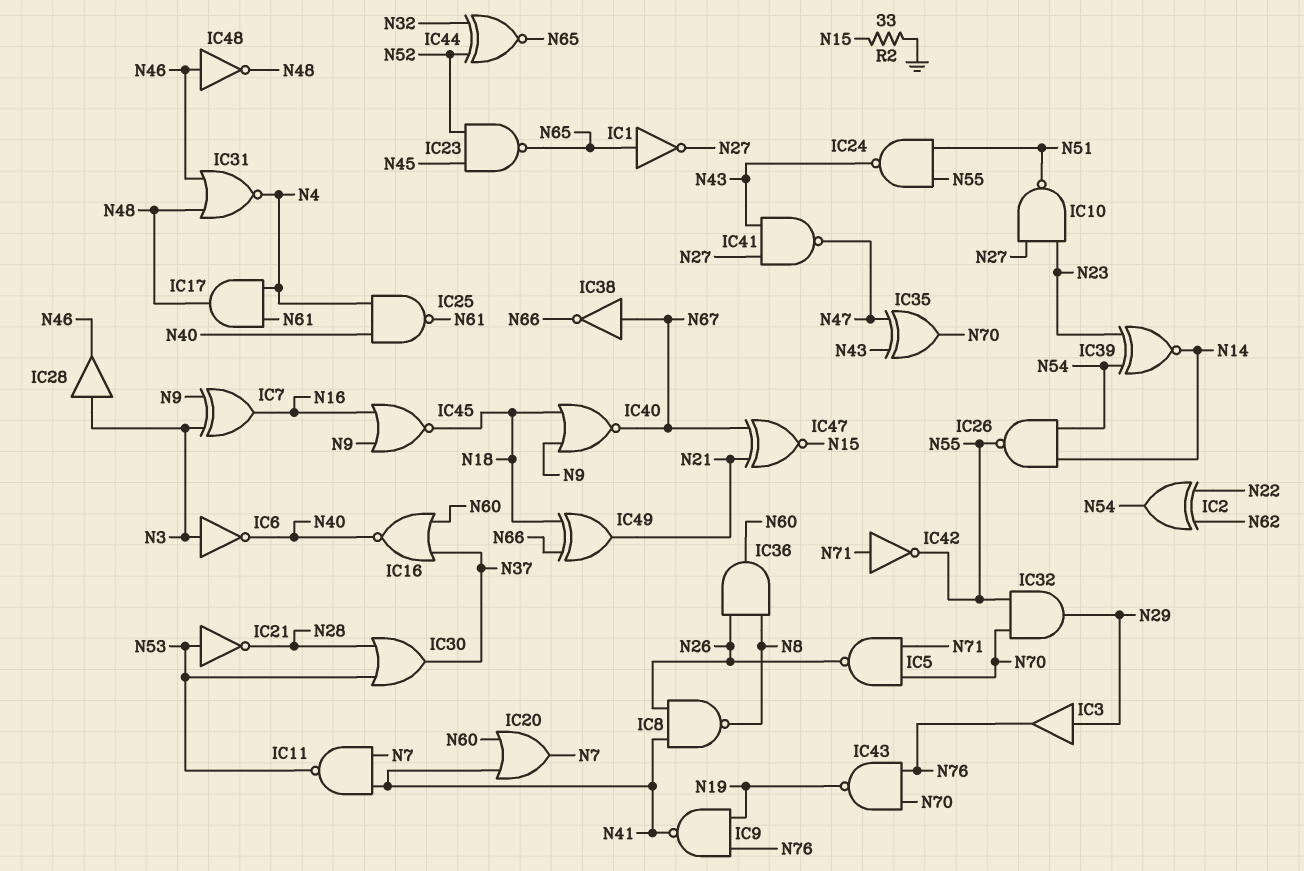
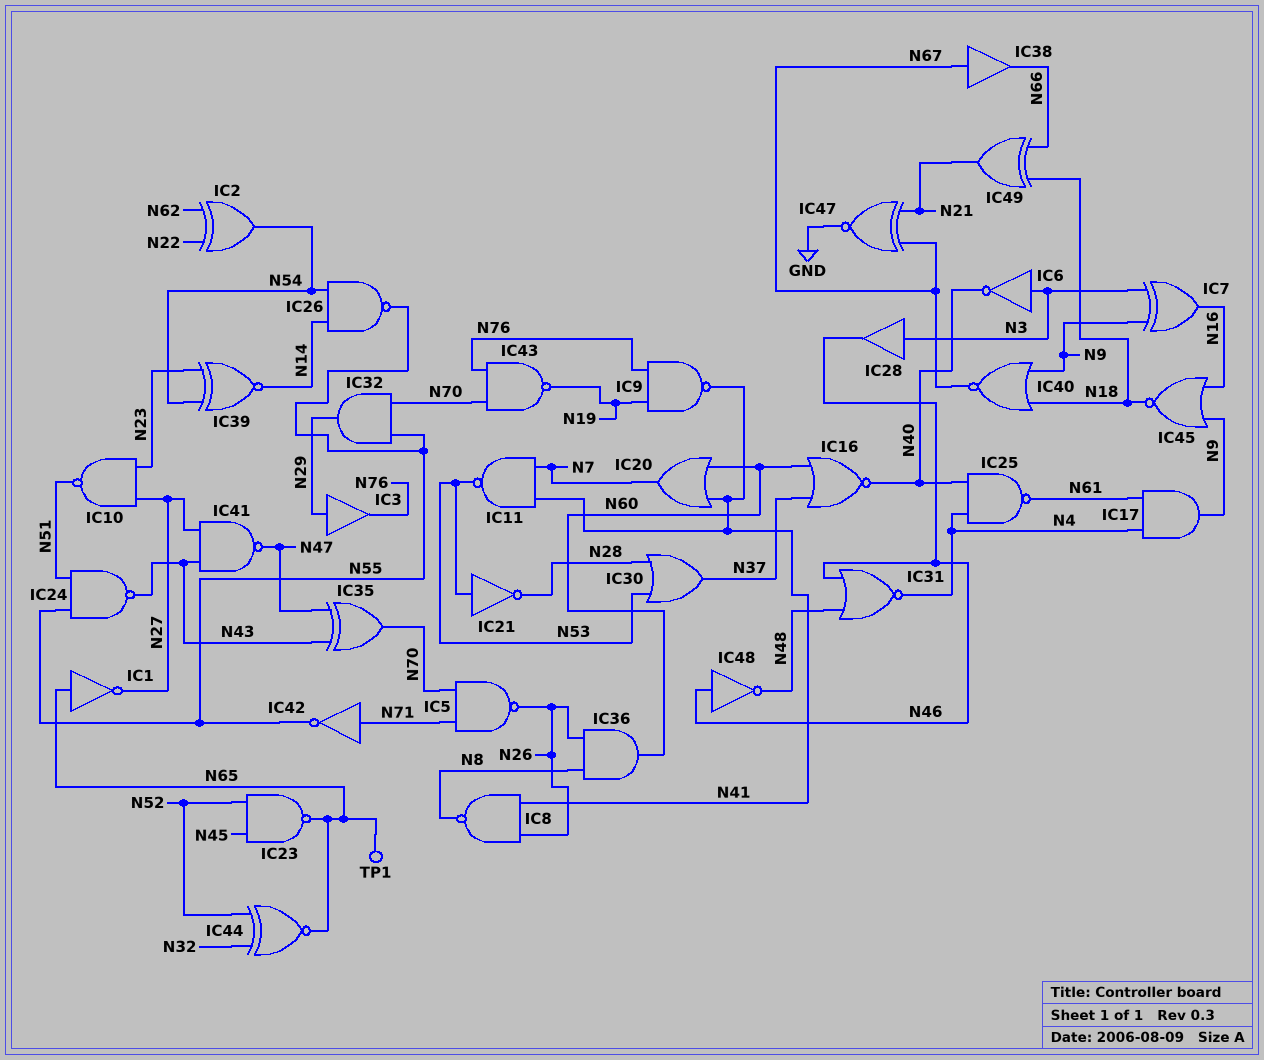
IC17: AND (in N4, in N61, out N48) -> AND (in N4, in N61, out N9)
IC38: NOT (in N67, out N66) -> buffer (in N67, out N66)
IC47: XNOR (in N21, in N67, out N15) -> XNOR (in N21, in N67, out GND)
R2: 33 (GND, N15) -> none
TP1: none -> test point (N65)

